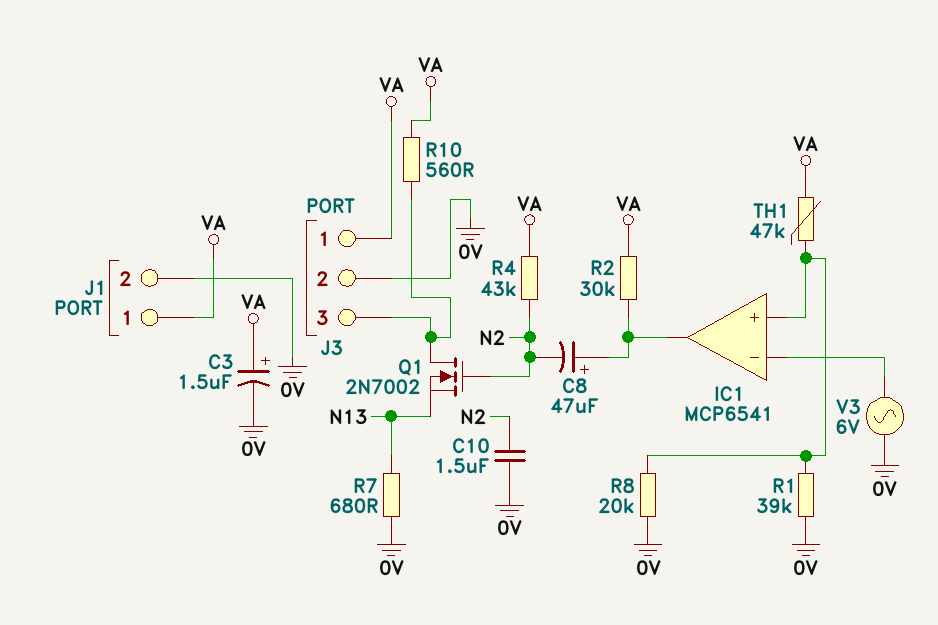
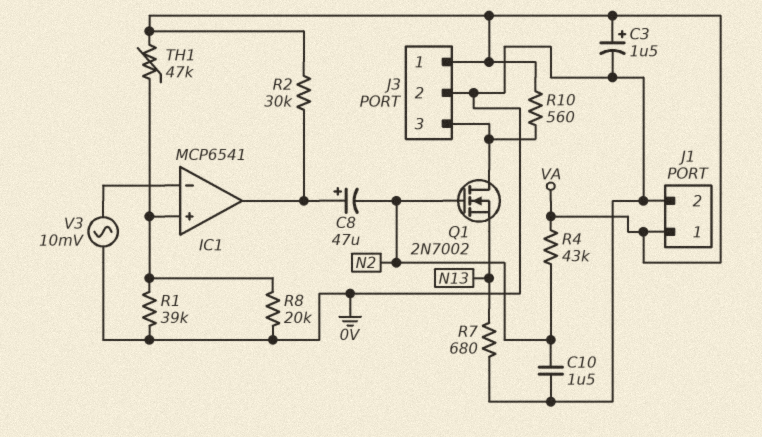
V3: AC 6V (0V, IC1/in-) -> AC 10mV (0V, IC1/in-)

